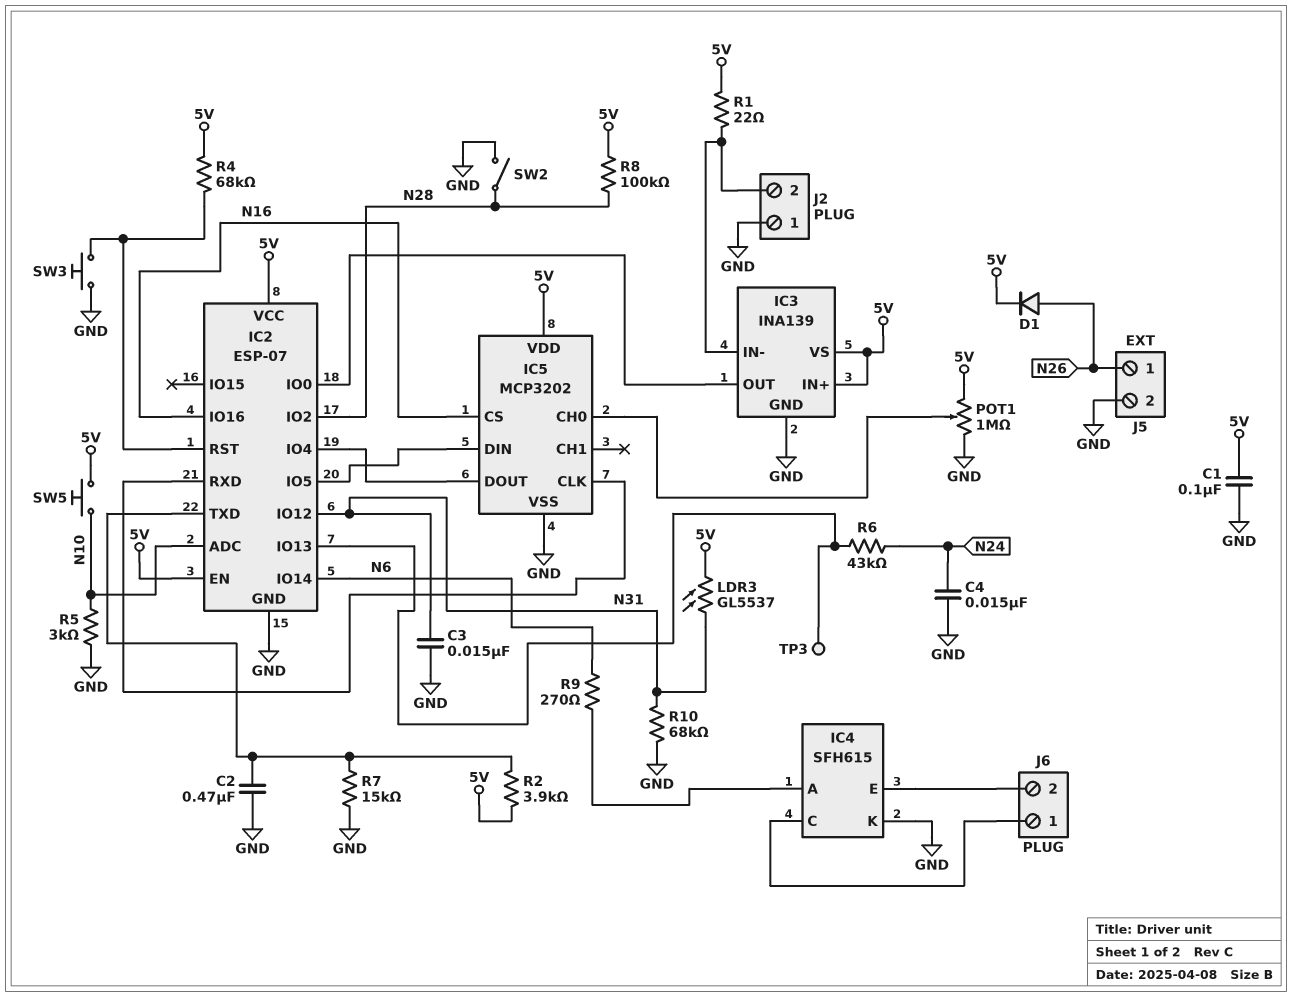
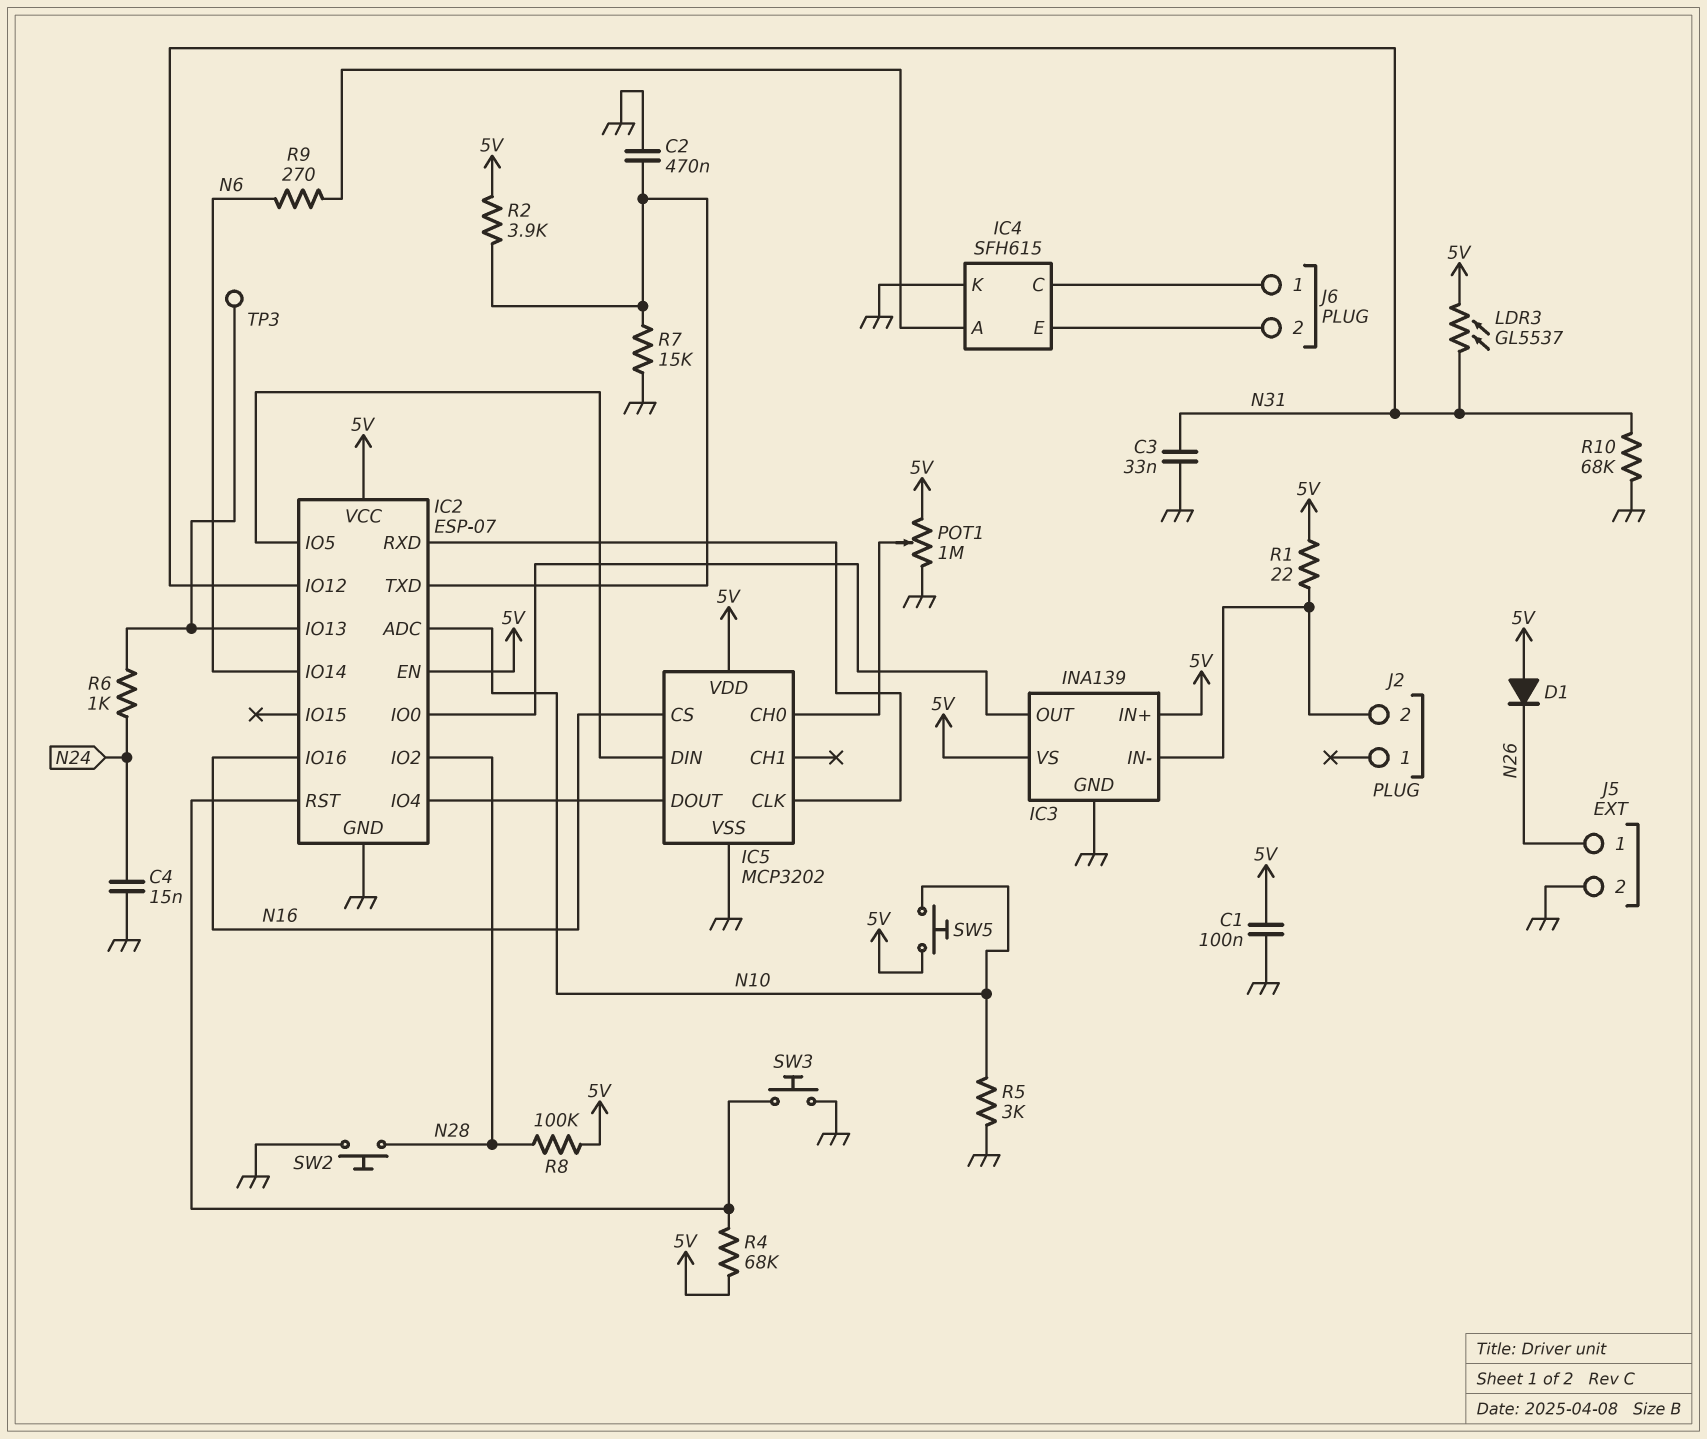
C3: 15nF (GND, N31) -> 33nF (GND, N31)
D1: diode (A N26, K 5V) -> diode (A 5V, K N26)
J2 pin 1: GND -> none
R6: 43k (IC2/IO13, N24) -> 1k (IC2/IO13, N24)
SW2: switch (GND, N28) -> button (GND, N28)

